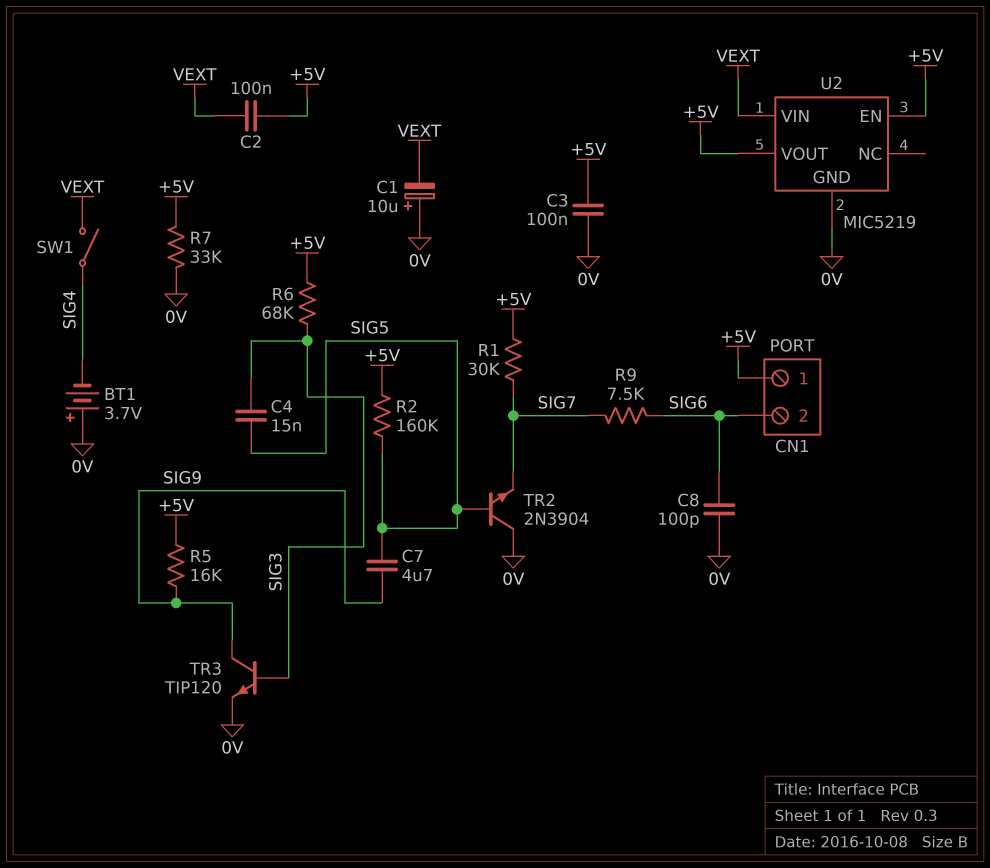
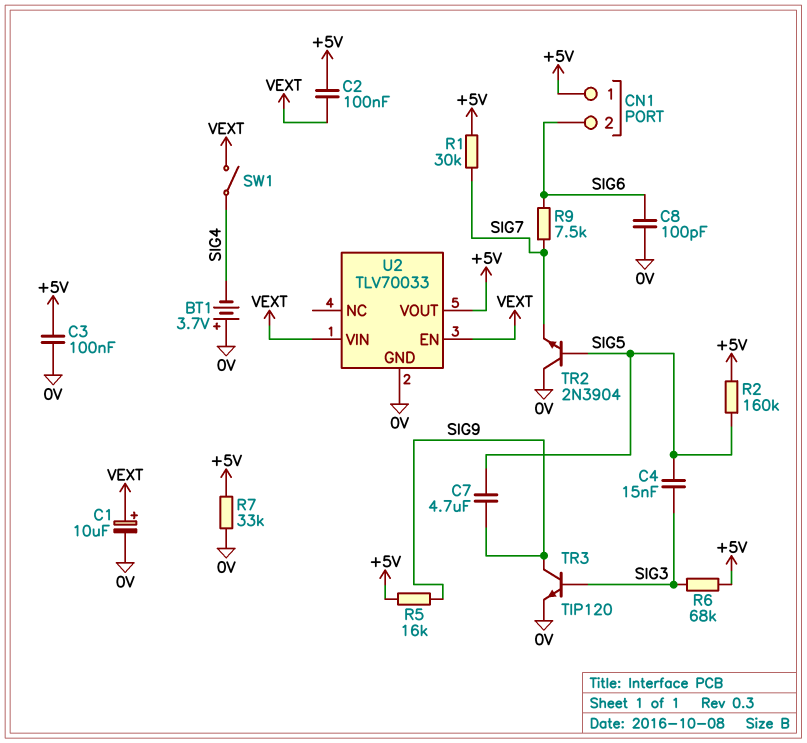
C1: 10uF (plus 0V, minus VEXT) -> 10uF (plus VEXT, minus 0V)
U2: MIC5219 -> TLV70033
U2 pin EN: +5V -> VEXT

